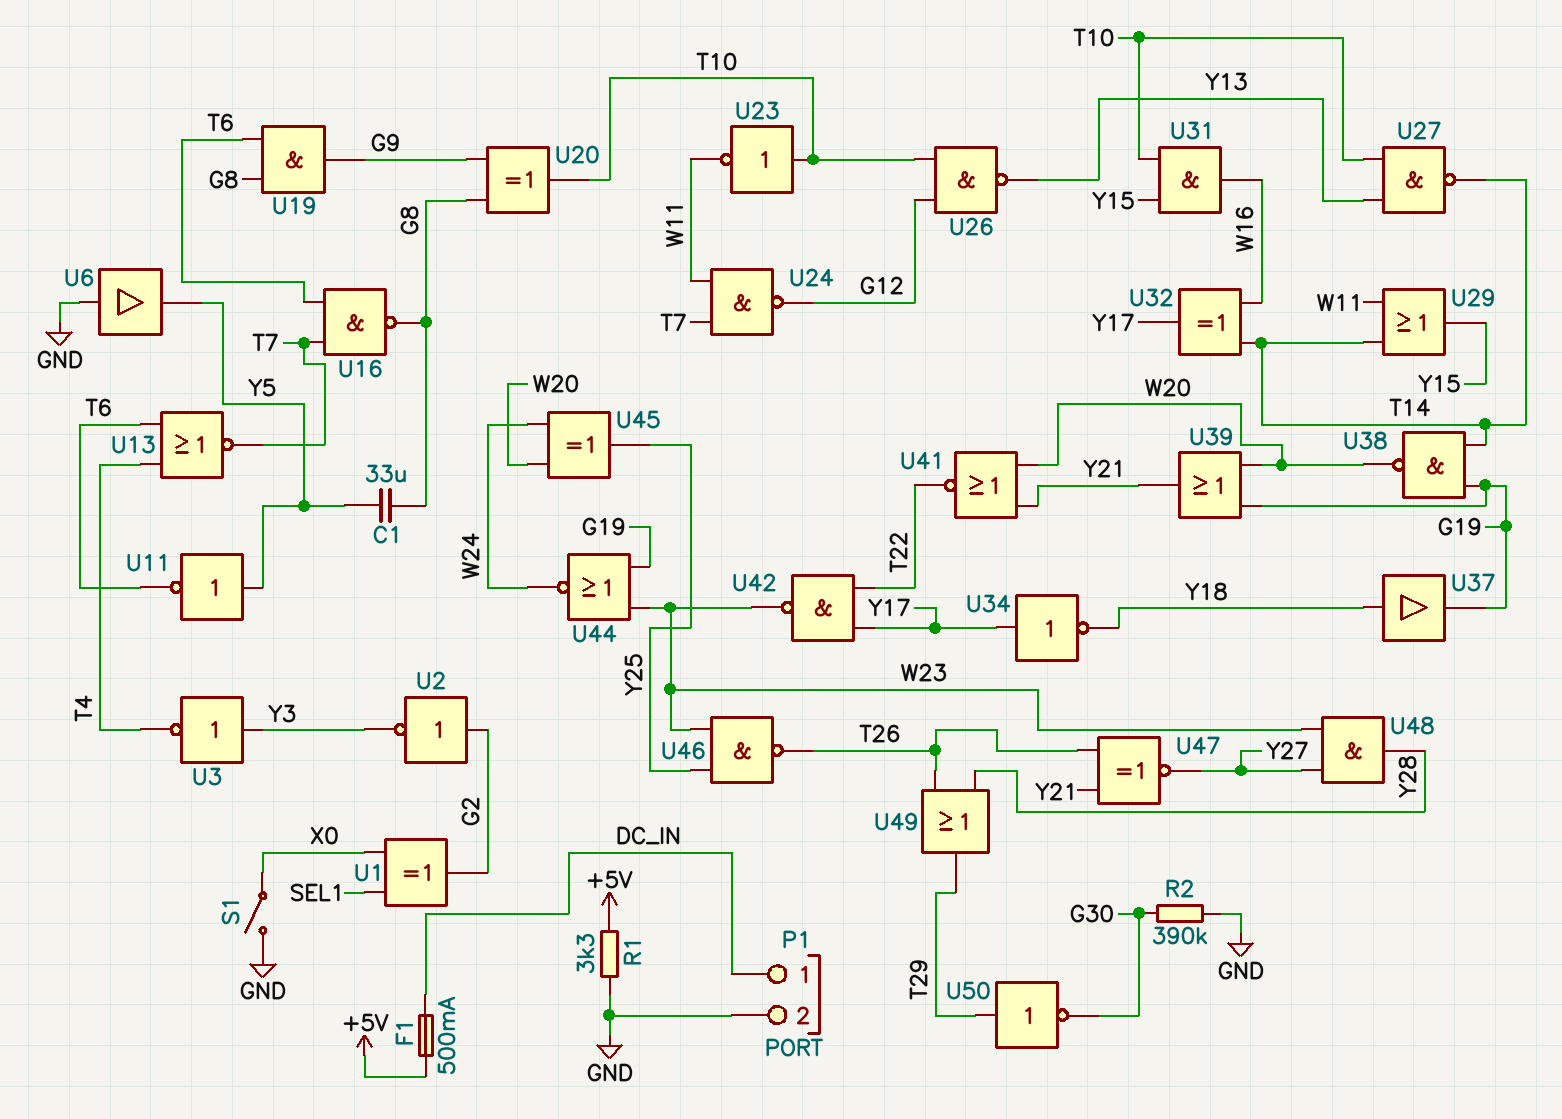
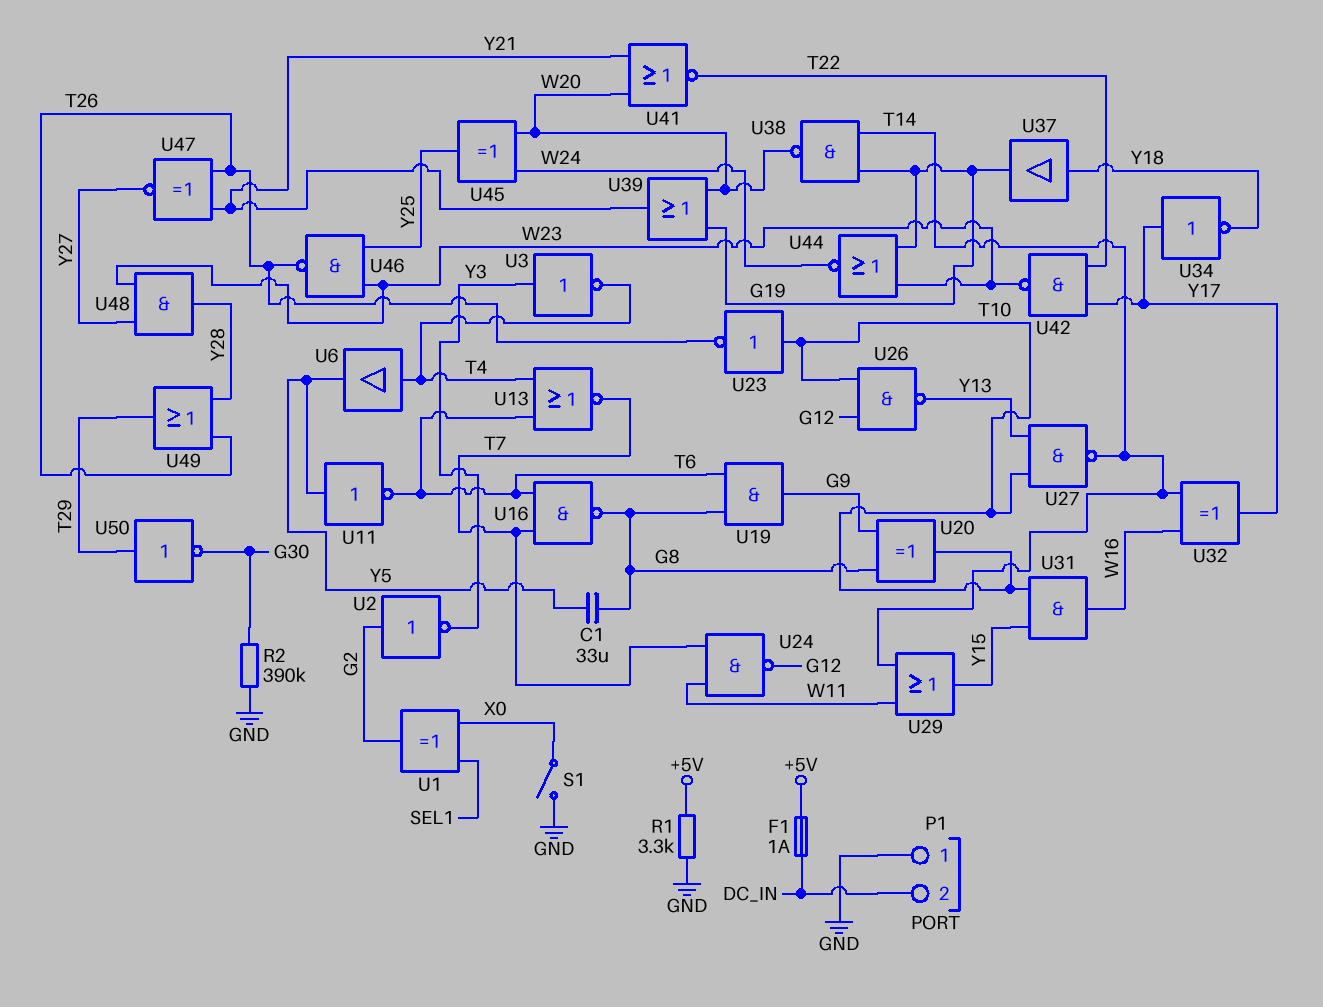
F1: 500mA (+5V, DC_IN) -> 1A (+5V, DC_IN)
P1 pin 1: DC_IN -> GND
P1 pin 2: GND -> DC_IN
U6: buffer (in GND, out Y5) -> buffer (in T4, out Y5)
U23: NOT (in T10, out W11) -> NOT (in T10, out T26)

